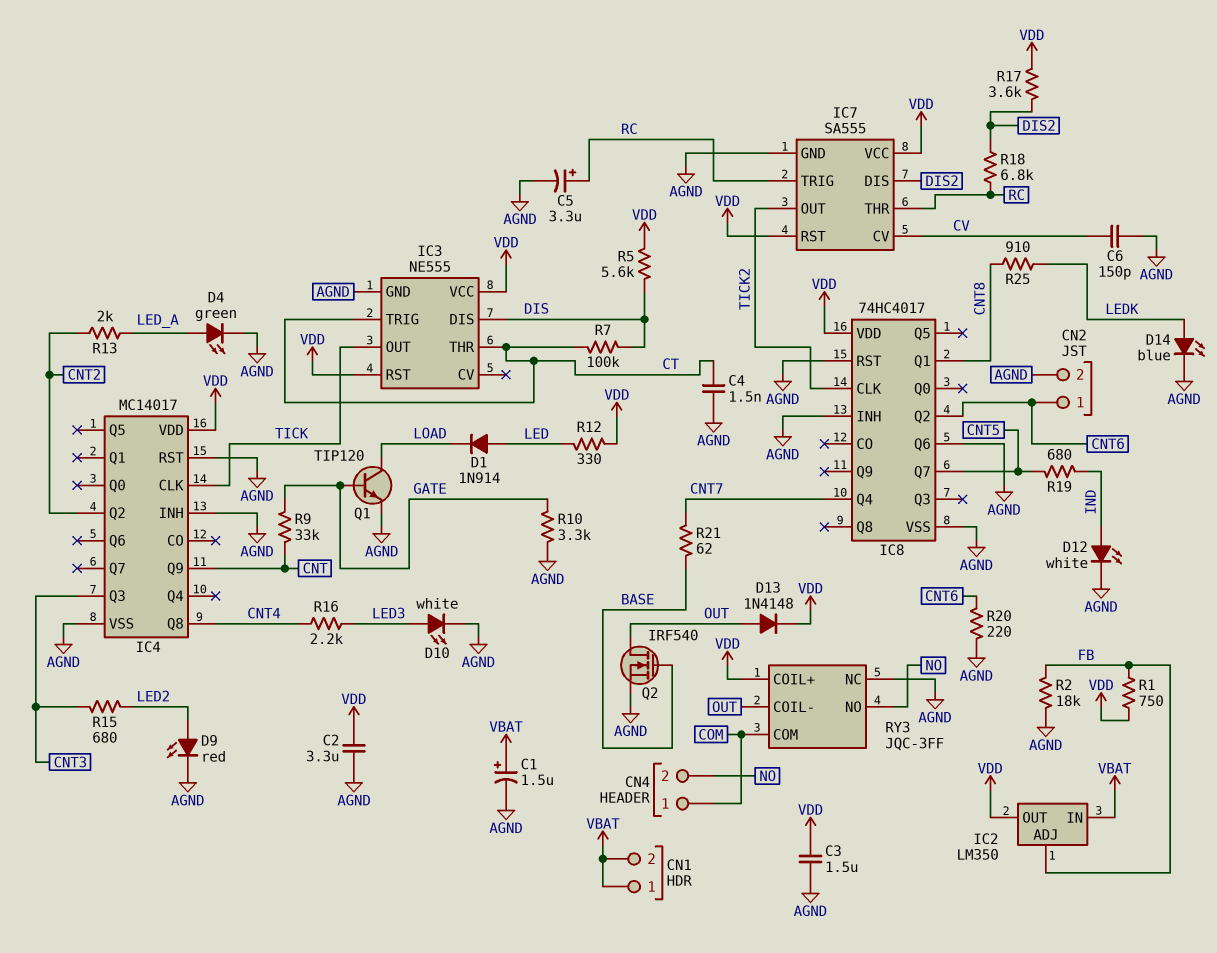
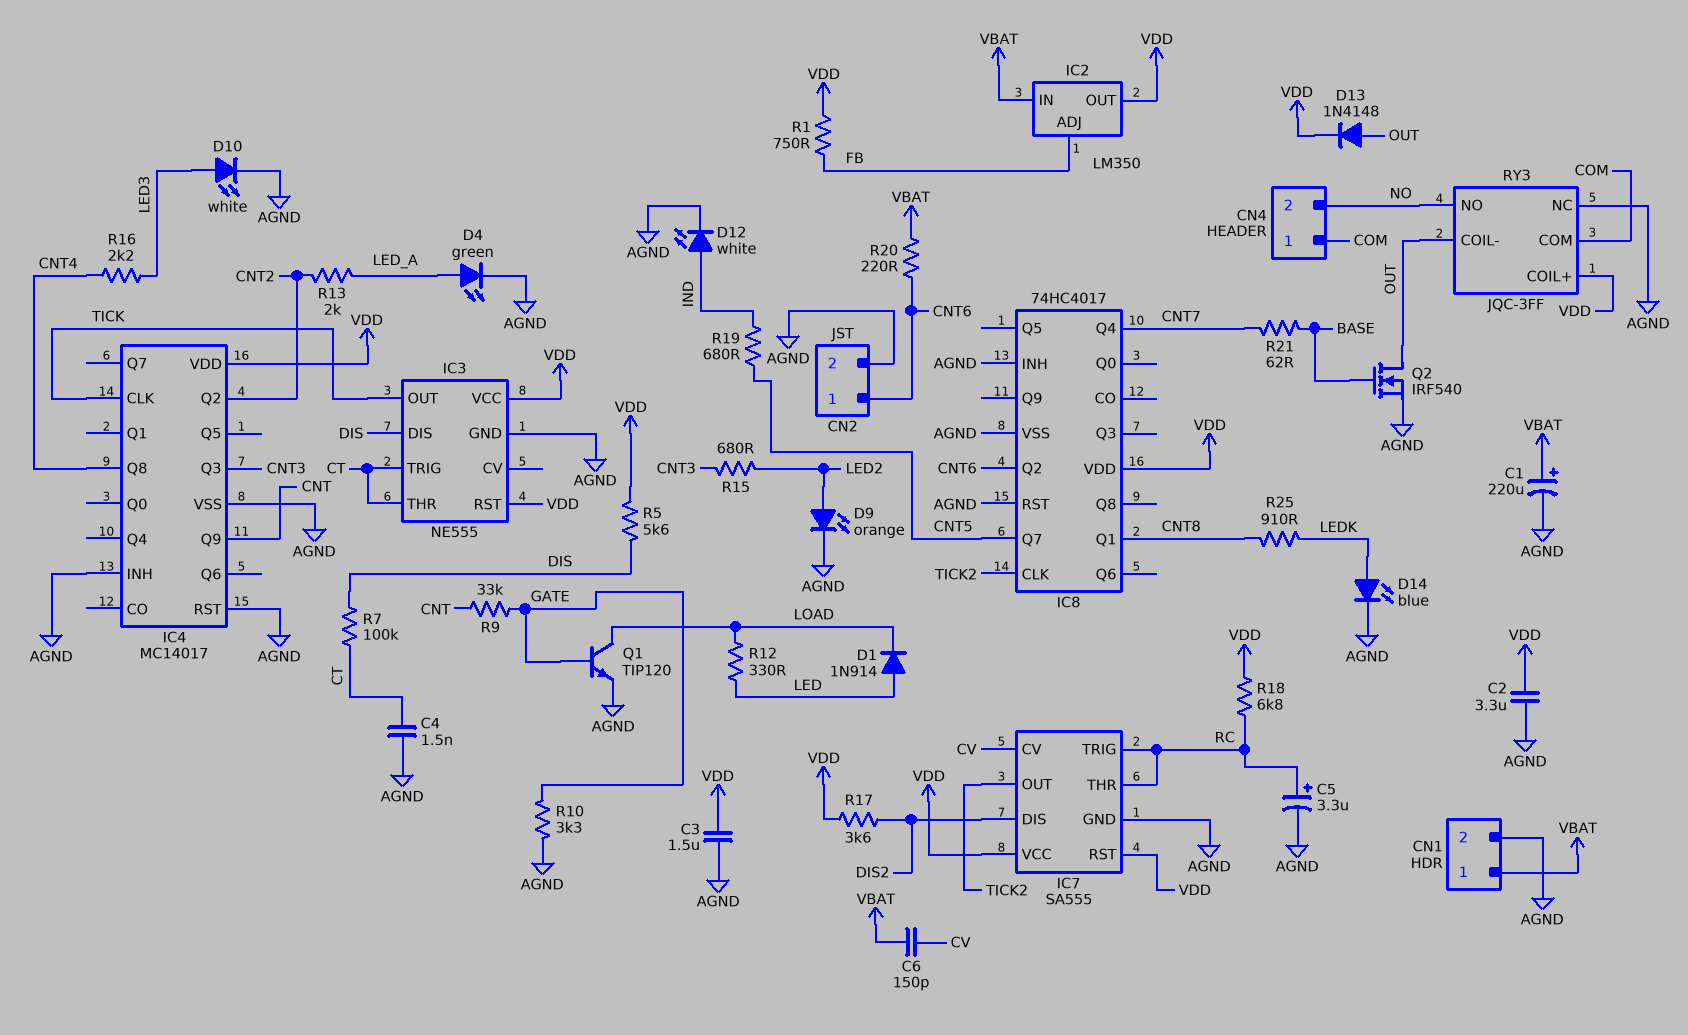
C1: 1.5uF (plus VBAT, minus AGND) -> 220uF (plus VBAT, minus AGND)
C6: 150pF (AGND, CV) -> 150pF (CV, VBAT)
CN1 pin 2: VBAT -> AGND
D9: LED red (A LED2, K AGND) -> LED orange (A LED2, K AGND)
IC8 pin Q6: AGND -> none
R2: 18k (AGND, FB) -> none
R12: 330 (LED, VDD) -> 330 (LED, LOAD)
R18: 6.8k (DIS2, RC) -> 6.8k (RC, VDD)
R20: 220 (AGND, CNT6) -> 220 (CNT6, VBAT)

